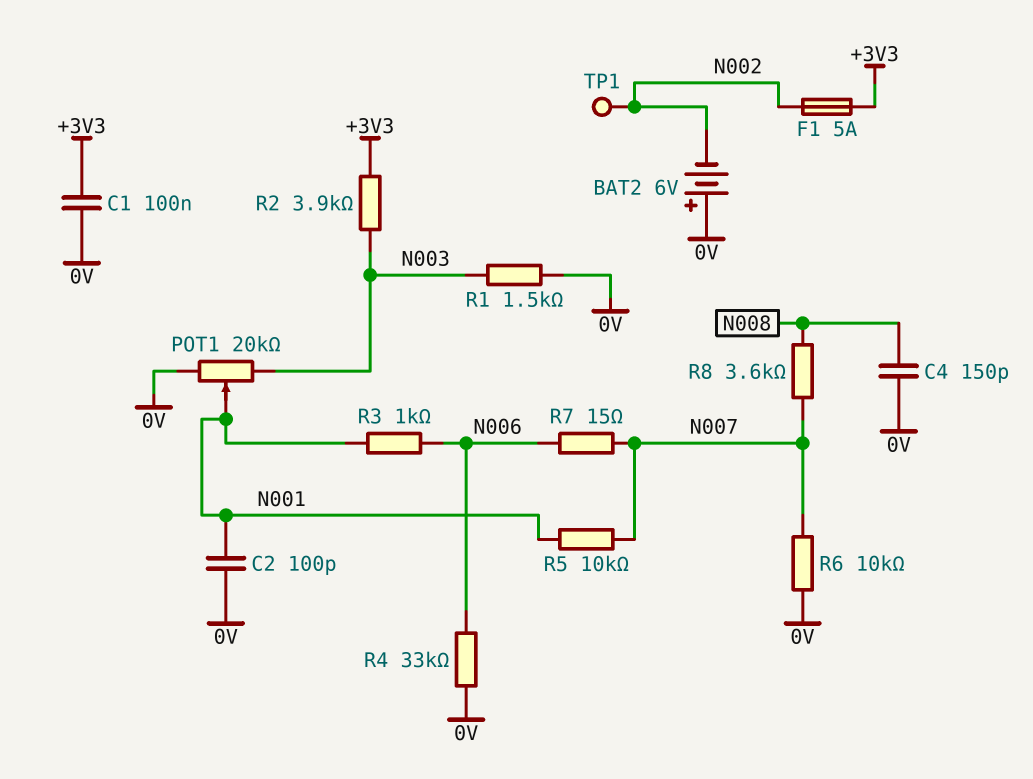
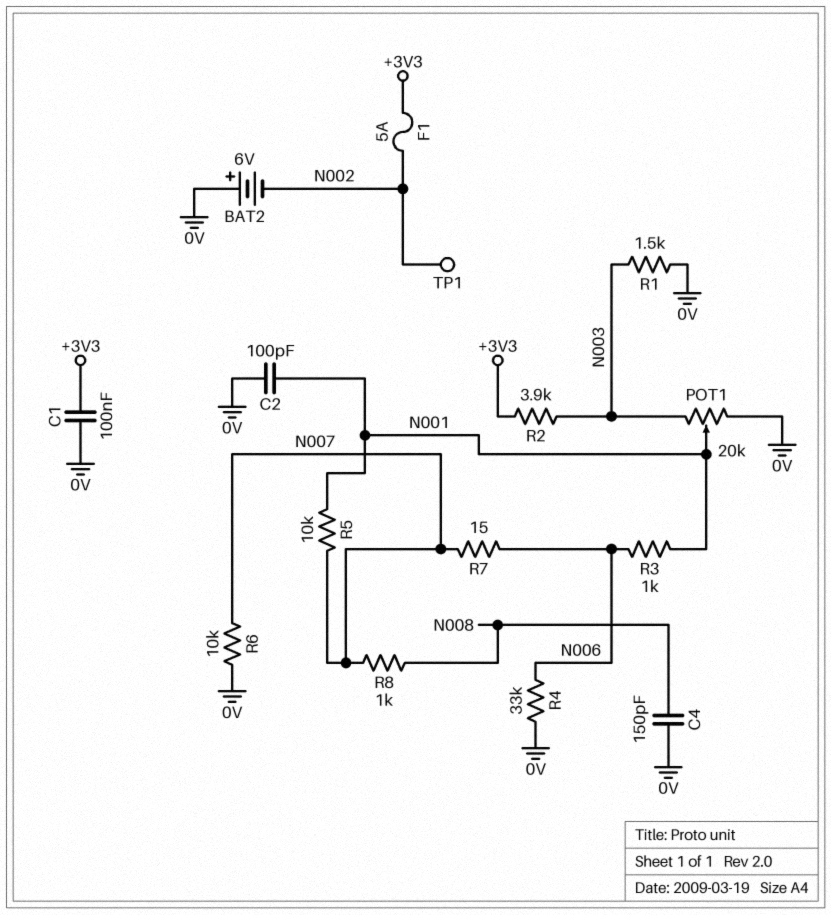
R8: 3.6k (N007, N008) -> 1k (N007, N008)

